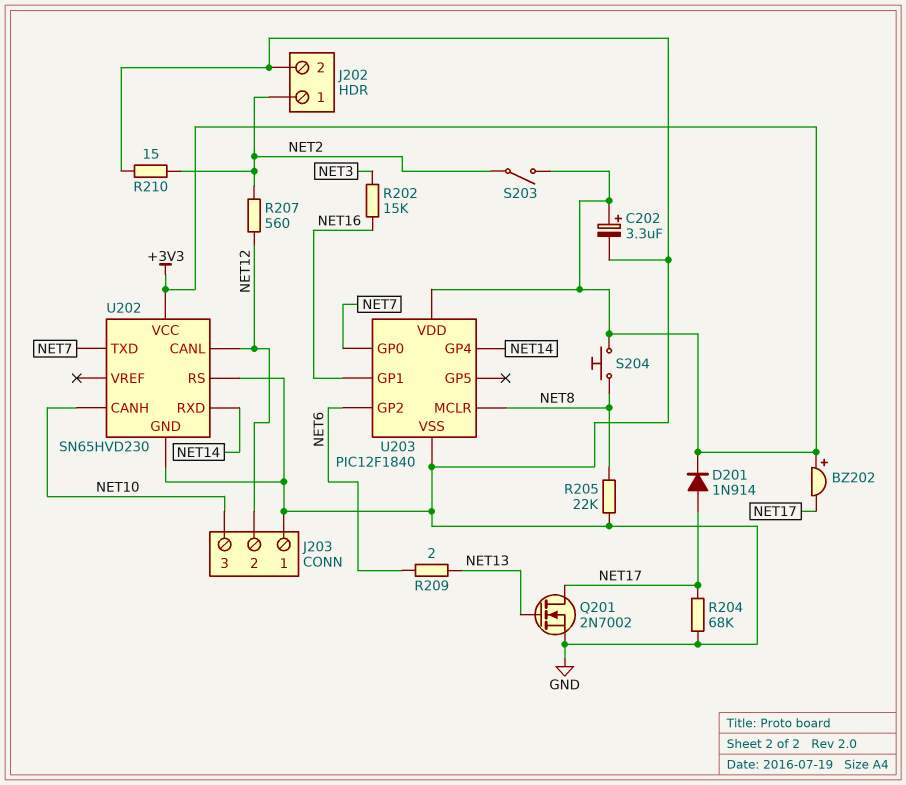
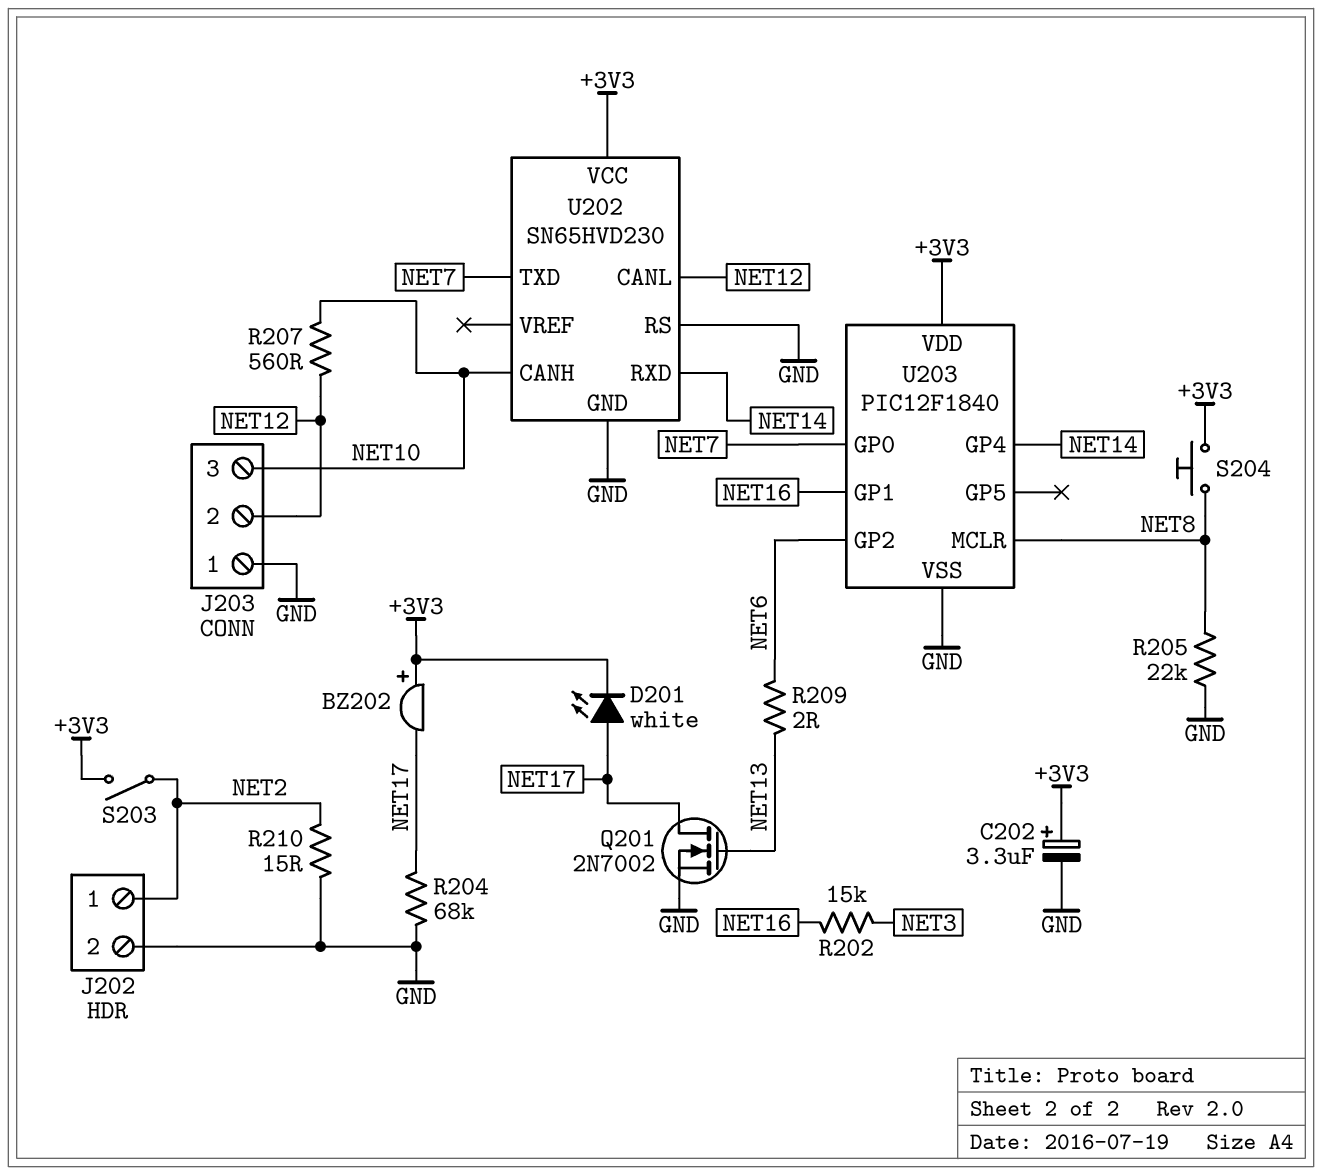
D201: diode 1N914 (A NET17, K +3V3) -> LED white (A NET17, K +3V3)
R207: 560 (NET2, NET12) -> 560 (NET10, NET12)

